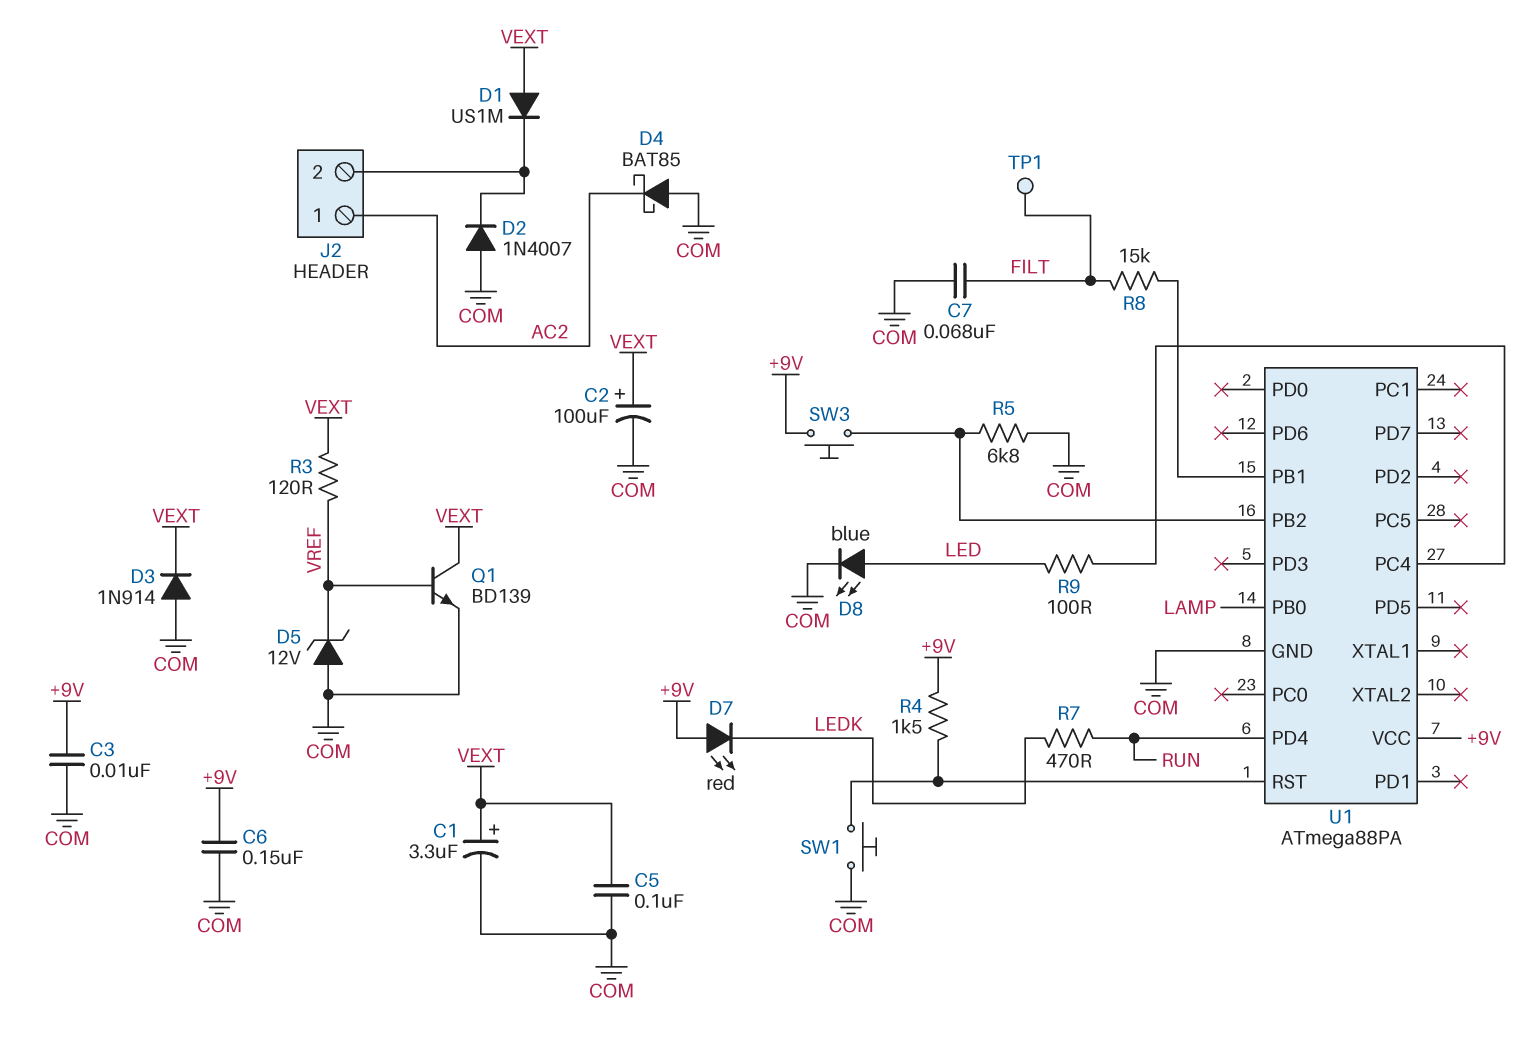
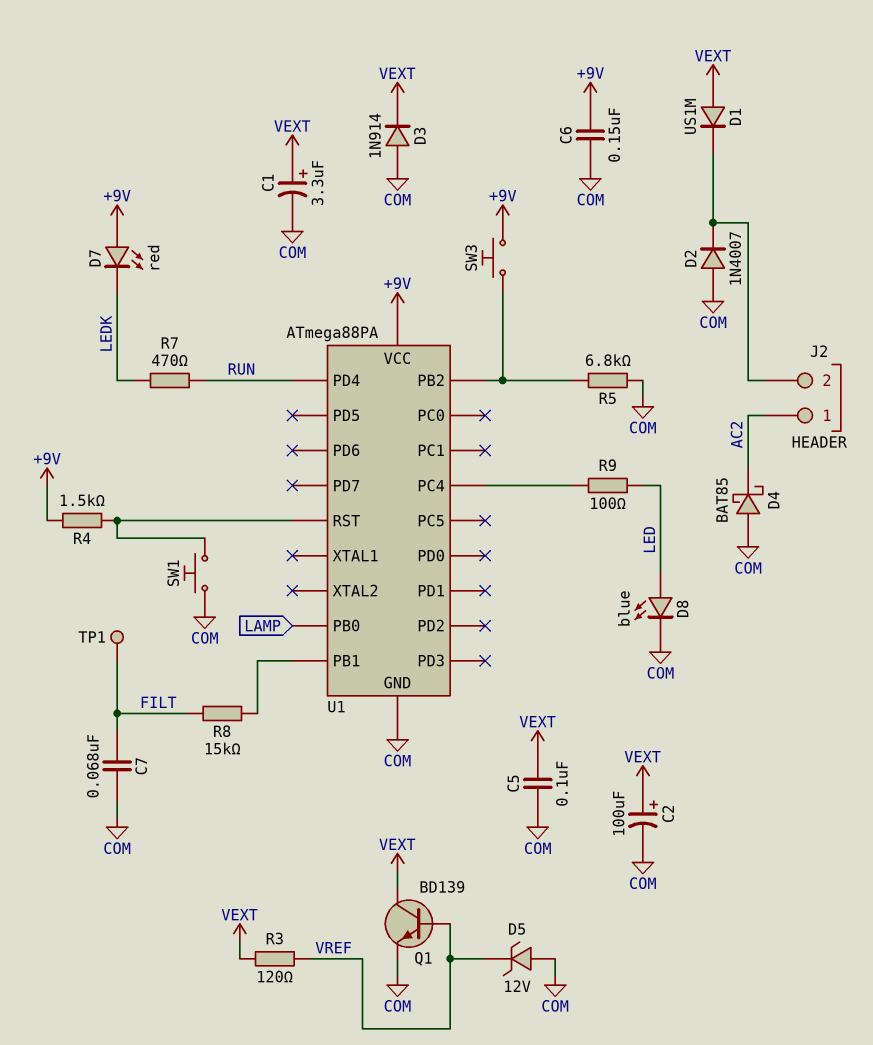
C3: 10nF (+9V, COM) -> none

